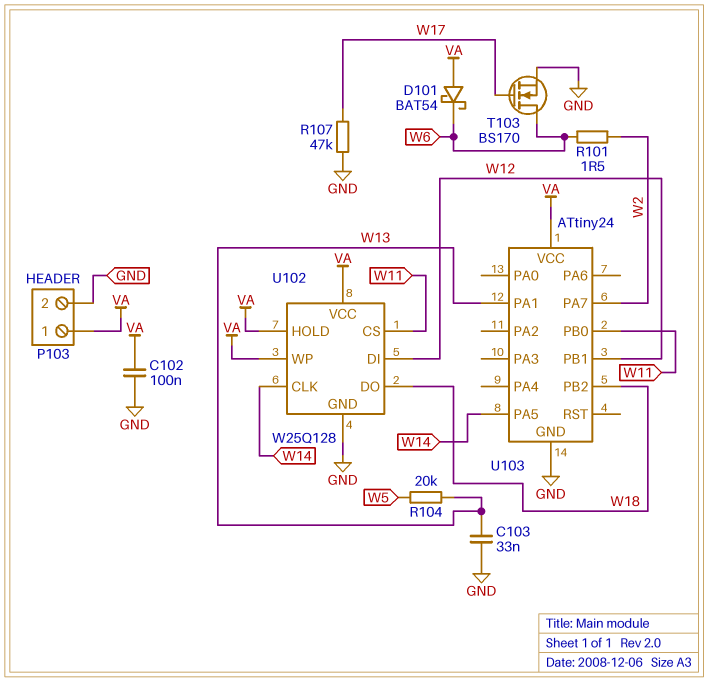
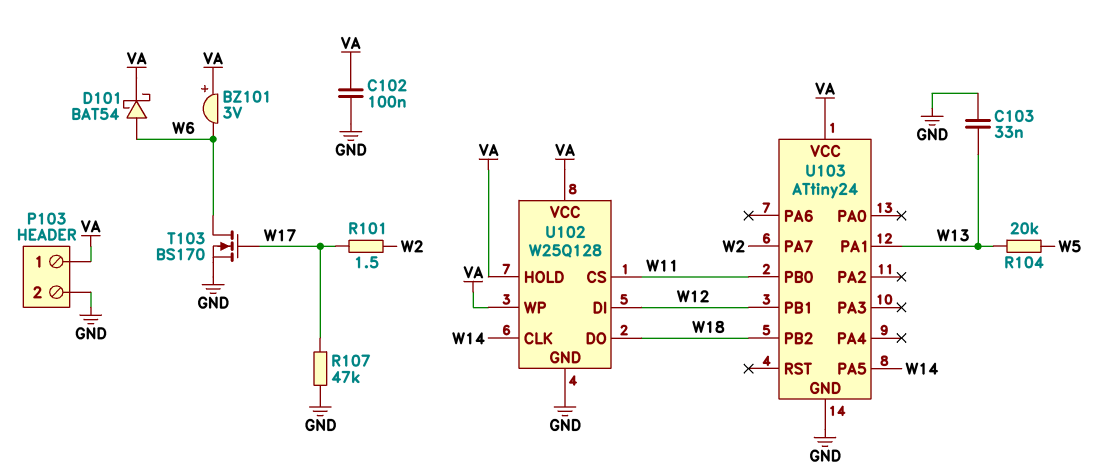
BZ101: none -> buzzer 3V (plus VA, minus W6)
D101: schottky BAT54 (A VA, K W6) -> schottky BAT54 (A W6, K VA)
R101: 1.5 (W2, W6) -> 1.5 (W2, W17)

